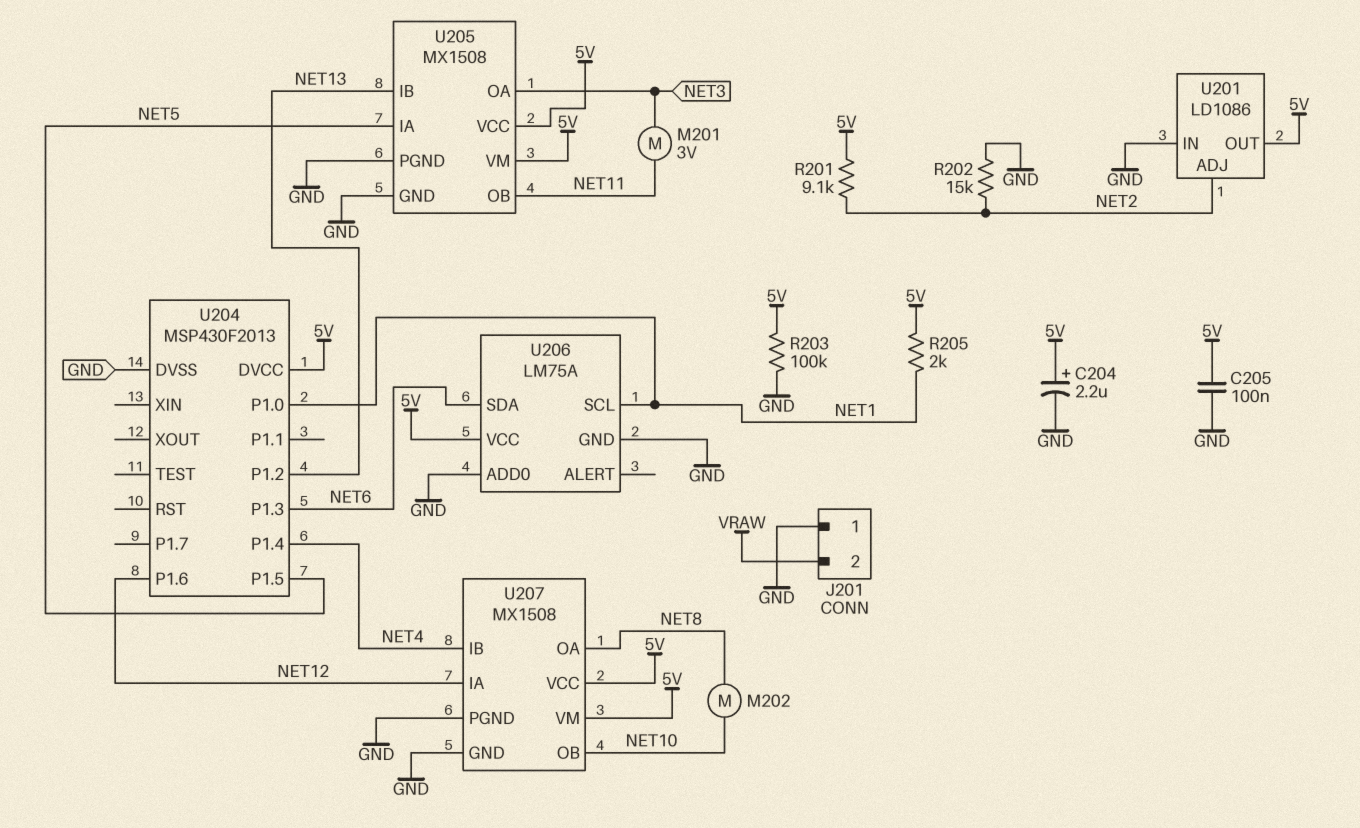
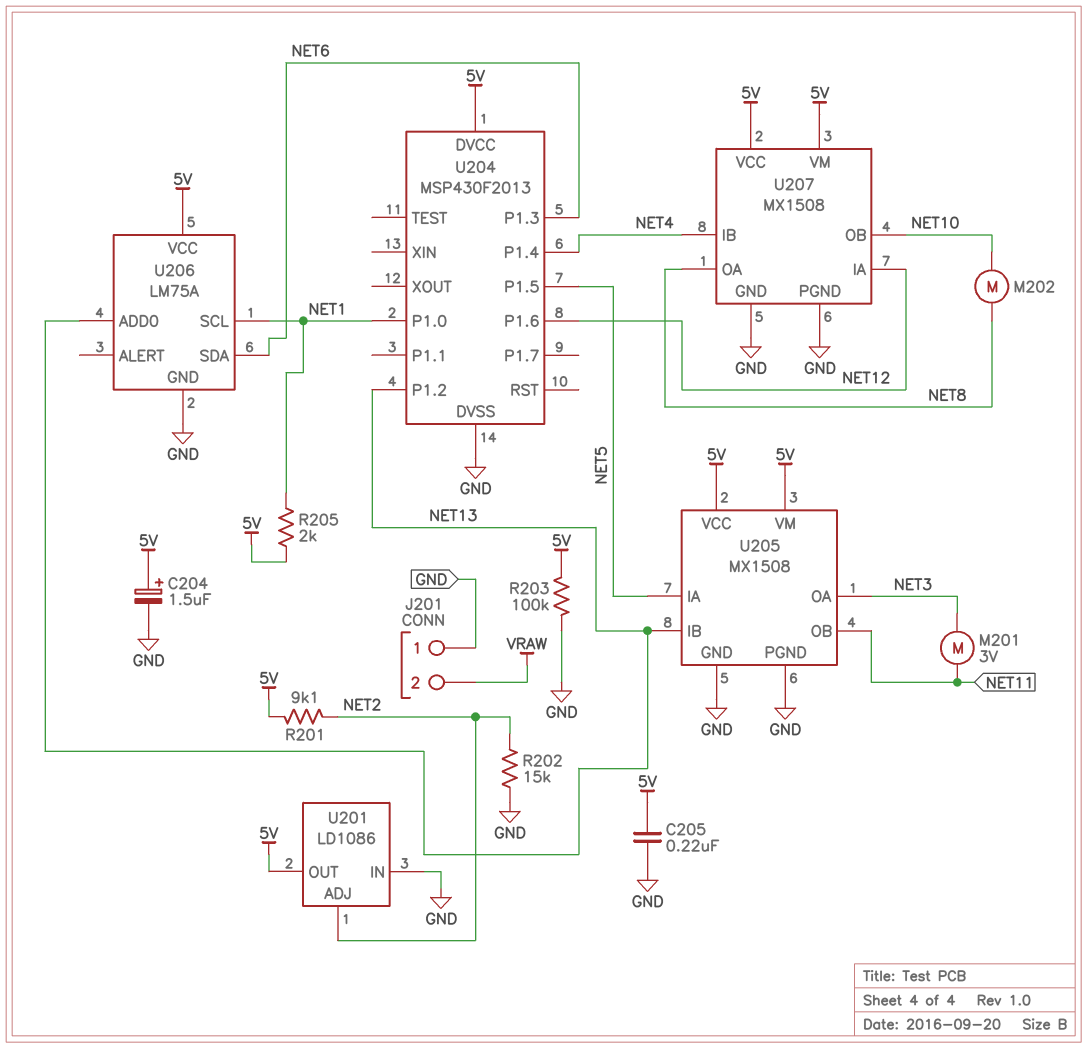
C204: 2.2uF (plus 5V, minus GND) -> 1.5uF (plus 5V, minus GND)
C205: 100nF (5V, GND) -> 220nF (5V, GND)
U206 pin ADD0: GND -> NET13

